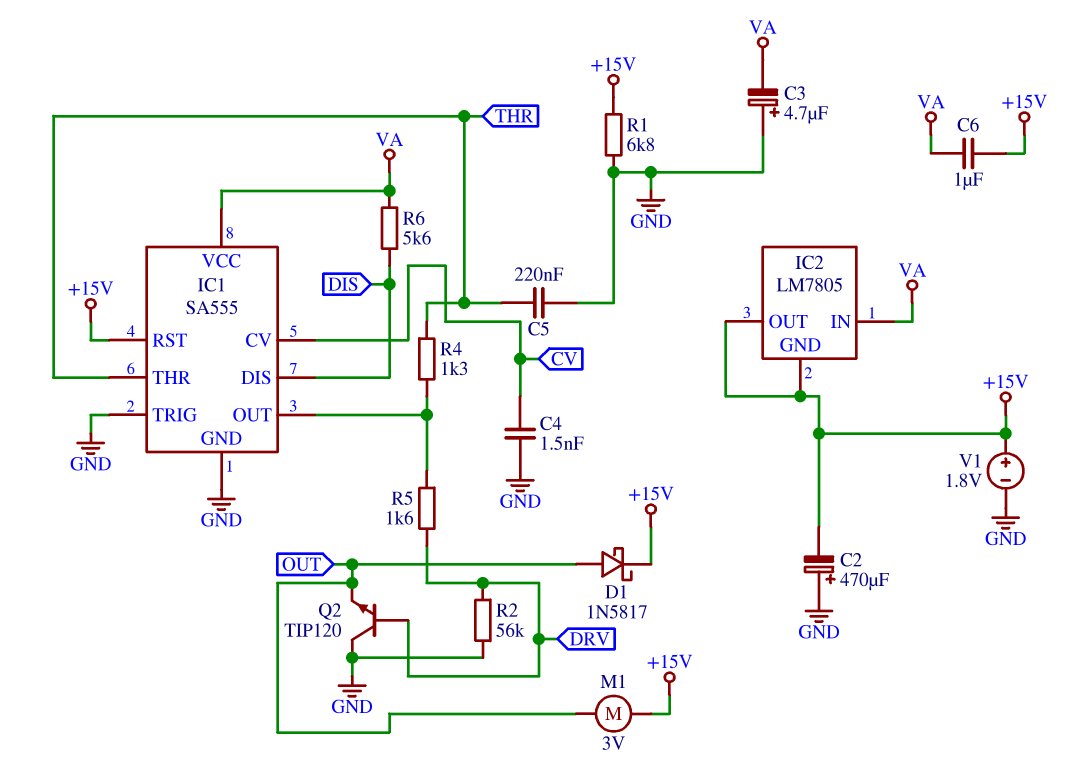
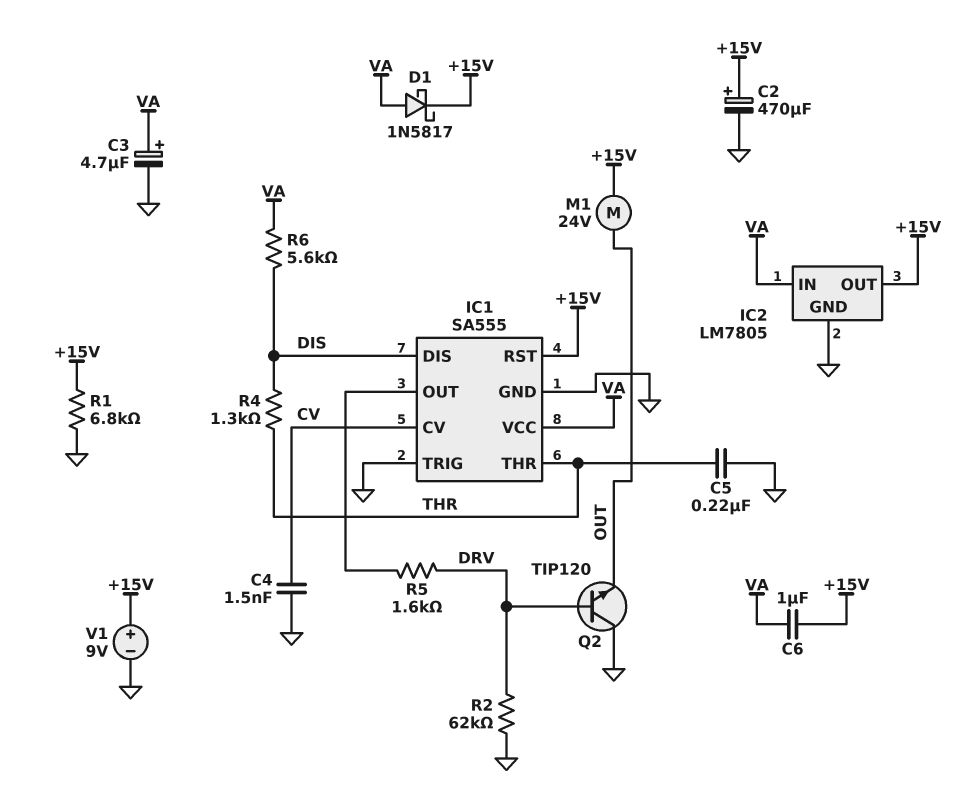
C2: 470uF (plus GND, minus +15V) -> 470uF (plus +15V, minus GND)
C3: 4.7uF (plus GND, minus VA) -> 4.7uF (plus VA, minus GND)
D1: schottky 1N5817 (A OUT, K +15V) -> schottky 1N5817 (A VA, K +15V)
IC2 pin GND: +15V -> GND
M1: motor 3V (+15V, OUT) -> motor 24V (+15V, OUT)
R2: 56k (DRV, GND) -> 62k (DRV, GND)
R4: 1.3k (IC1/OUT, THR) -> 1.3k (DIS, THR)
V1: 1.8V (plus +15V, minus GND) -> 9V (plus +15V, minus GND)

